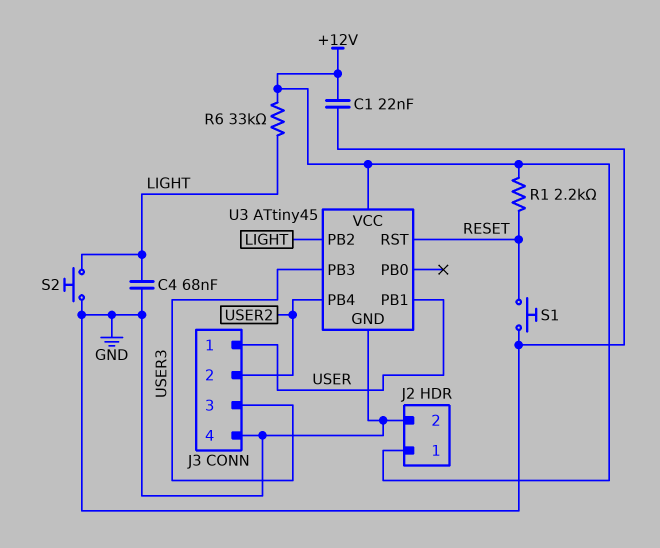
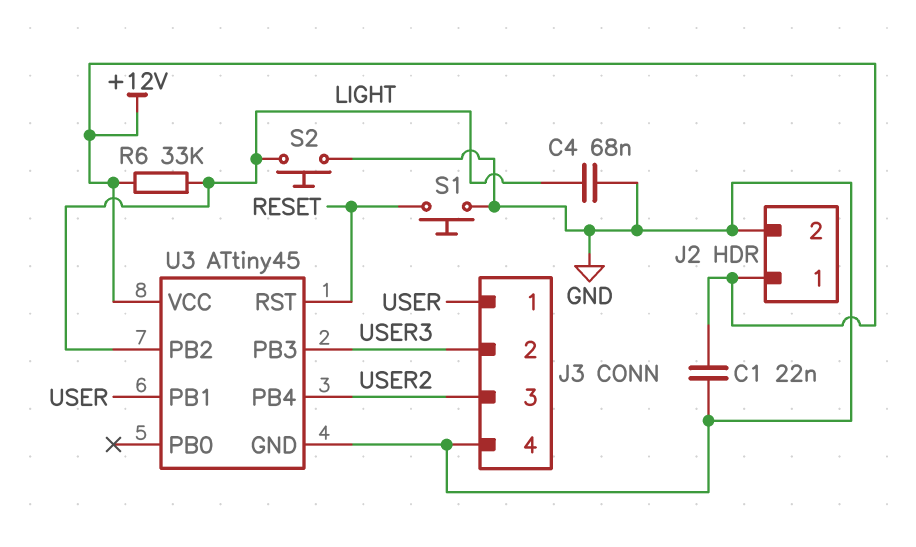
J3 pin 2: USER2 -> USER3
J3 pin 3: USER3 -> USER2
R1: 2.2k (+12V, RESET) -> none

